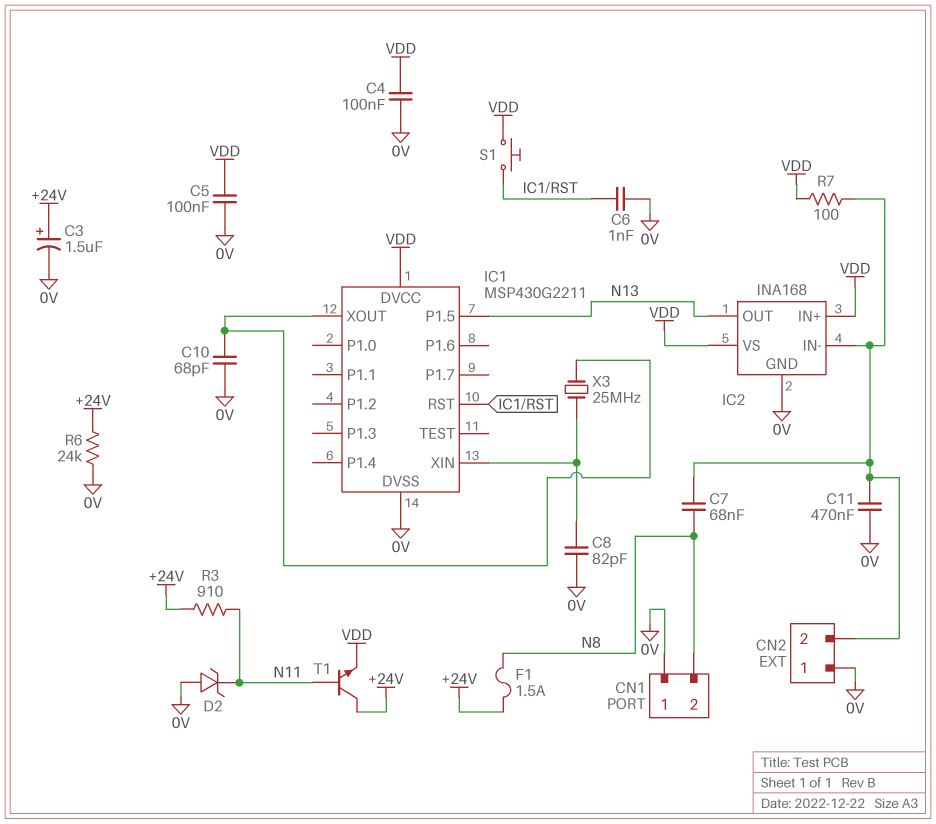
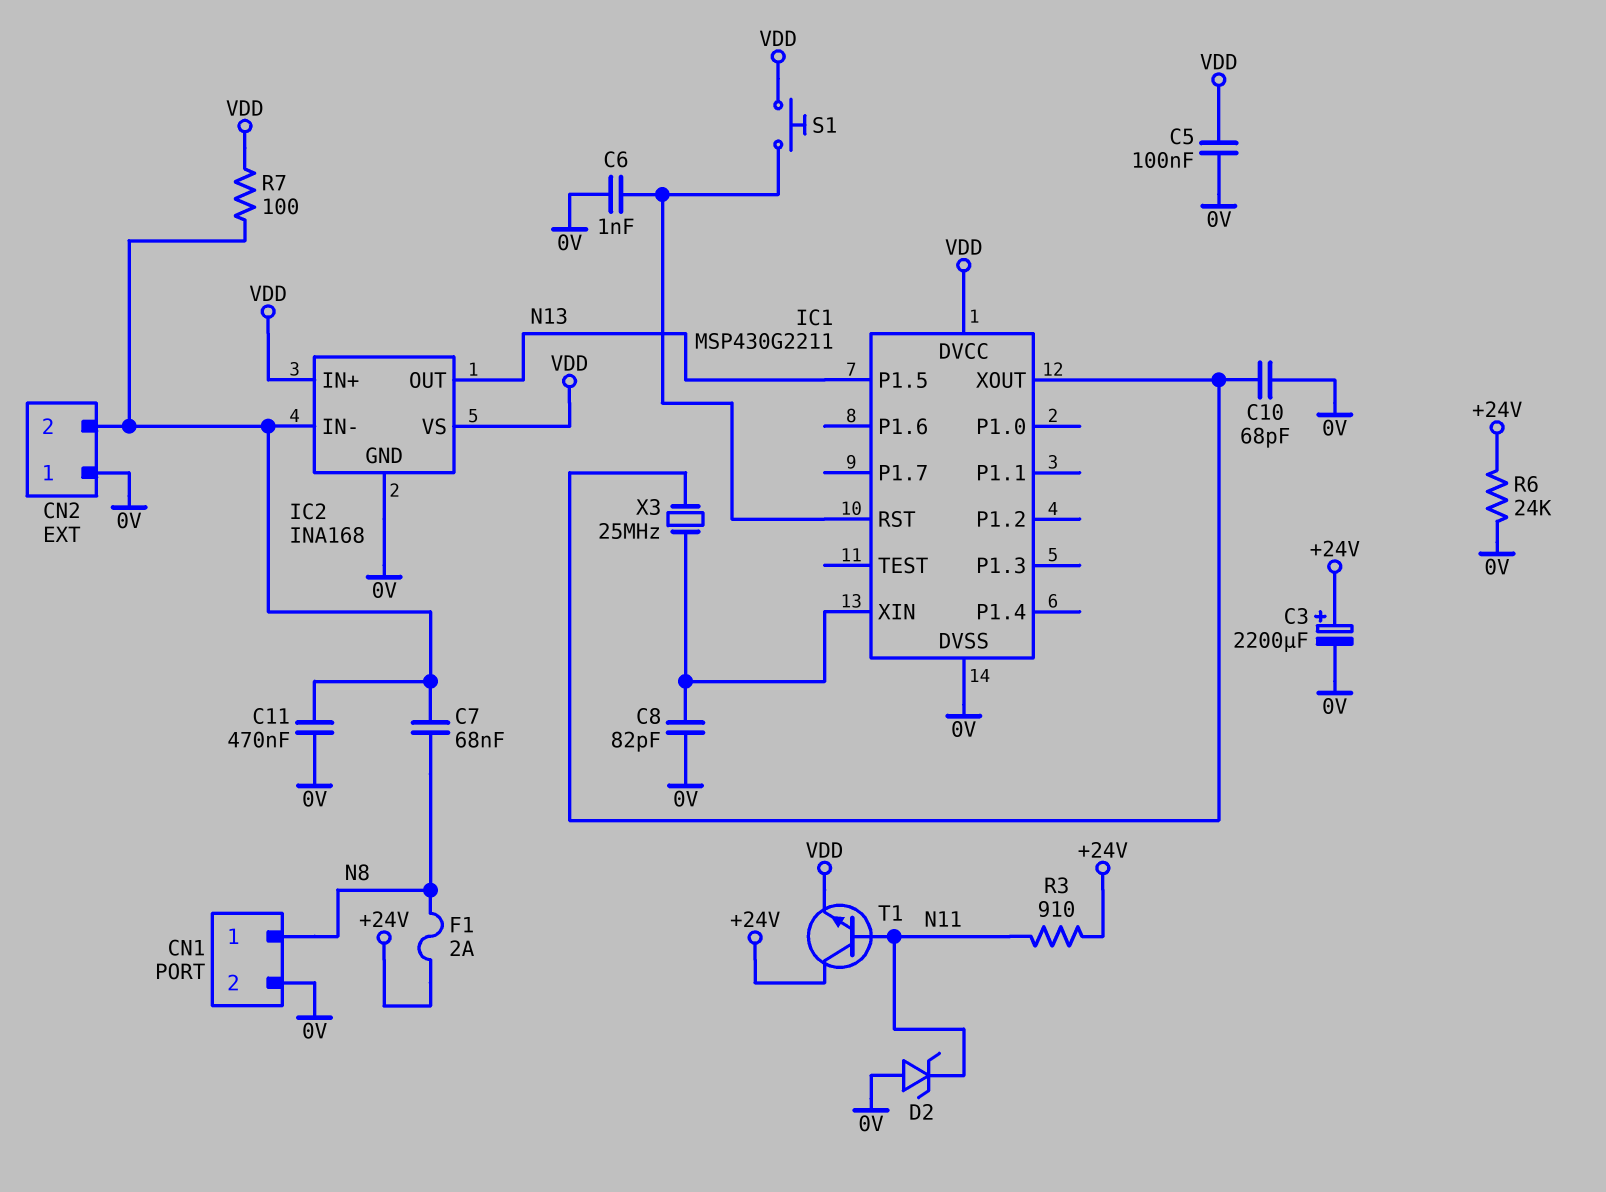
C3: 1.5uF (plus +24V, minus 0V) -> 2200uF (plus +24V, minus 0V)
C4: 100nF (0V, VDD) -> none
CN1 pin 1: 0V -> N8
CN1 pin 2: N8 -> 0V
F1: 1.5A (+24V, N8) -> 2A (+24V, N8)

